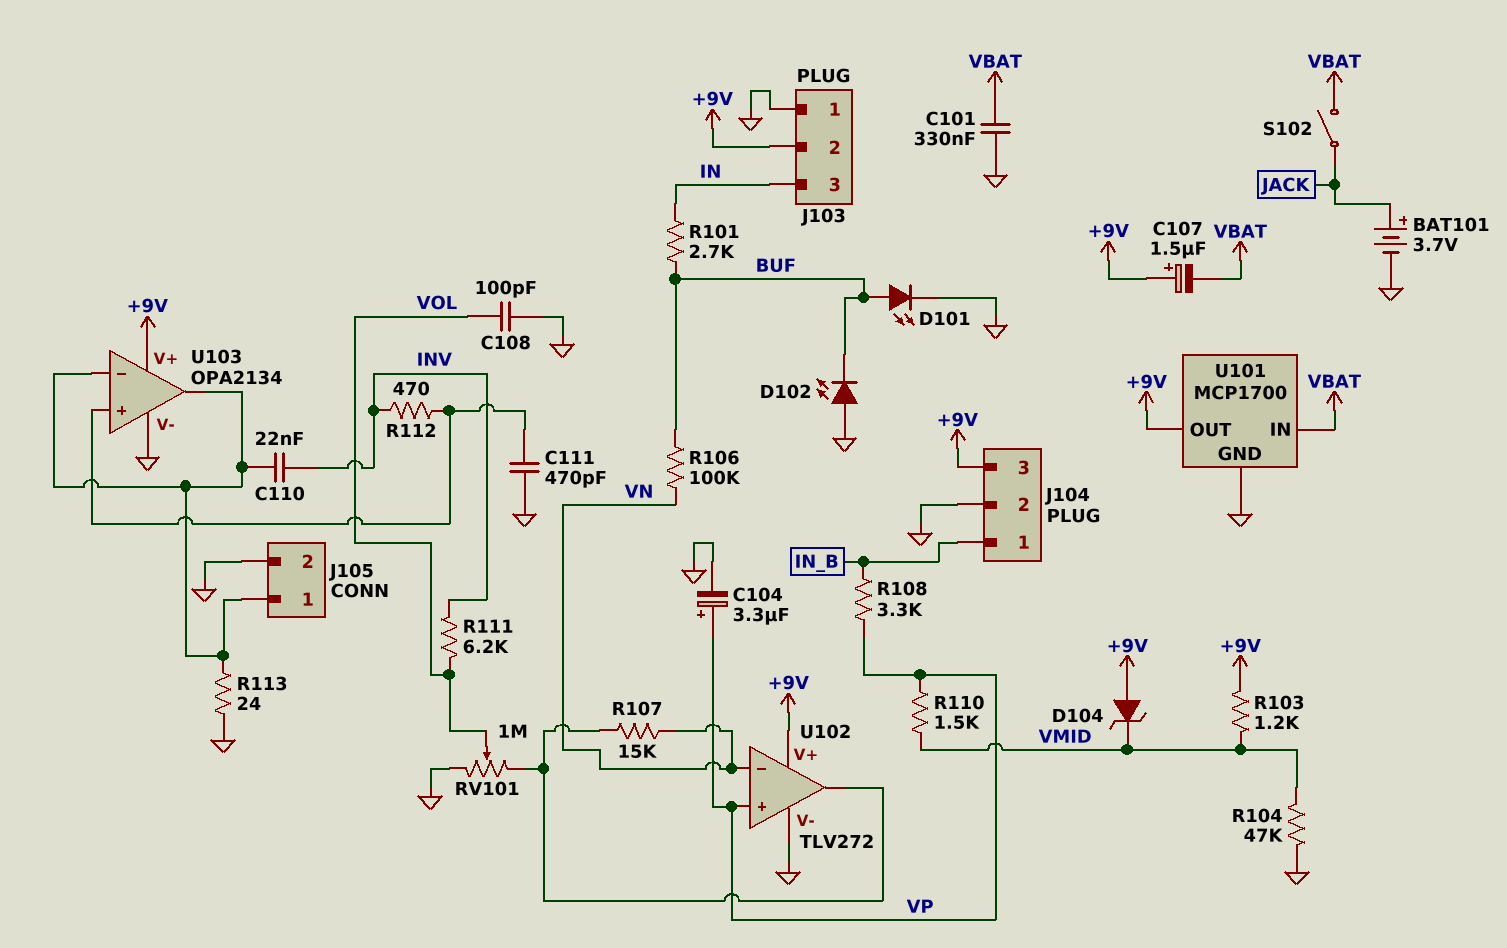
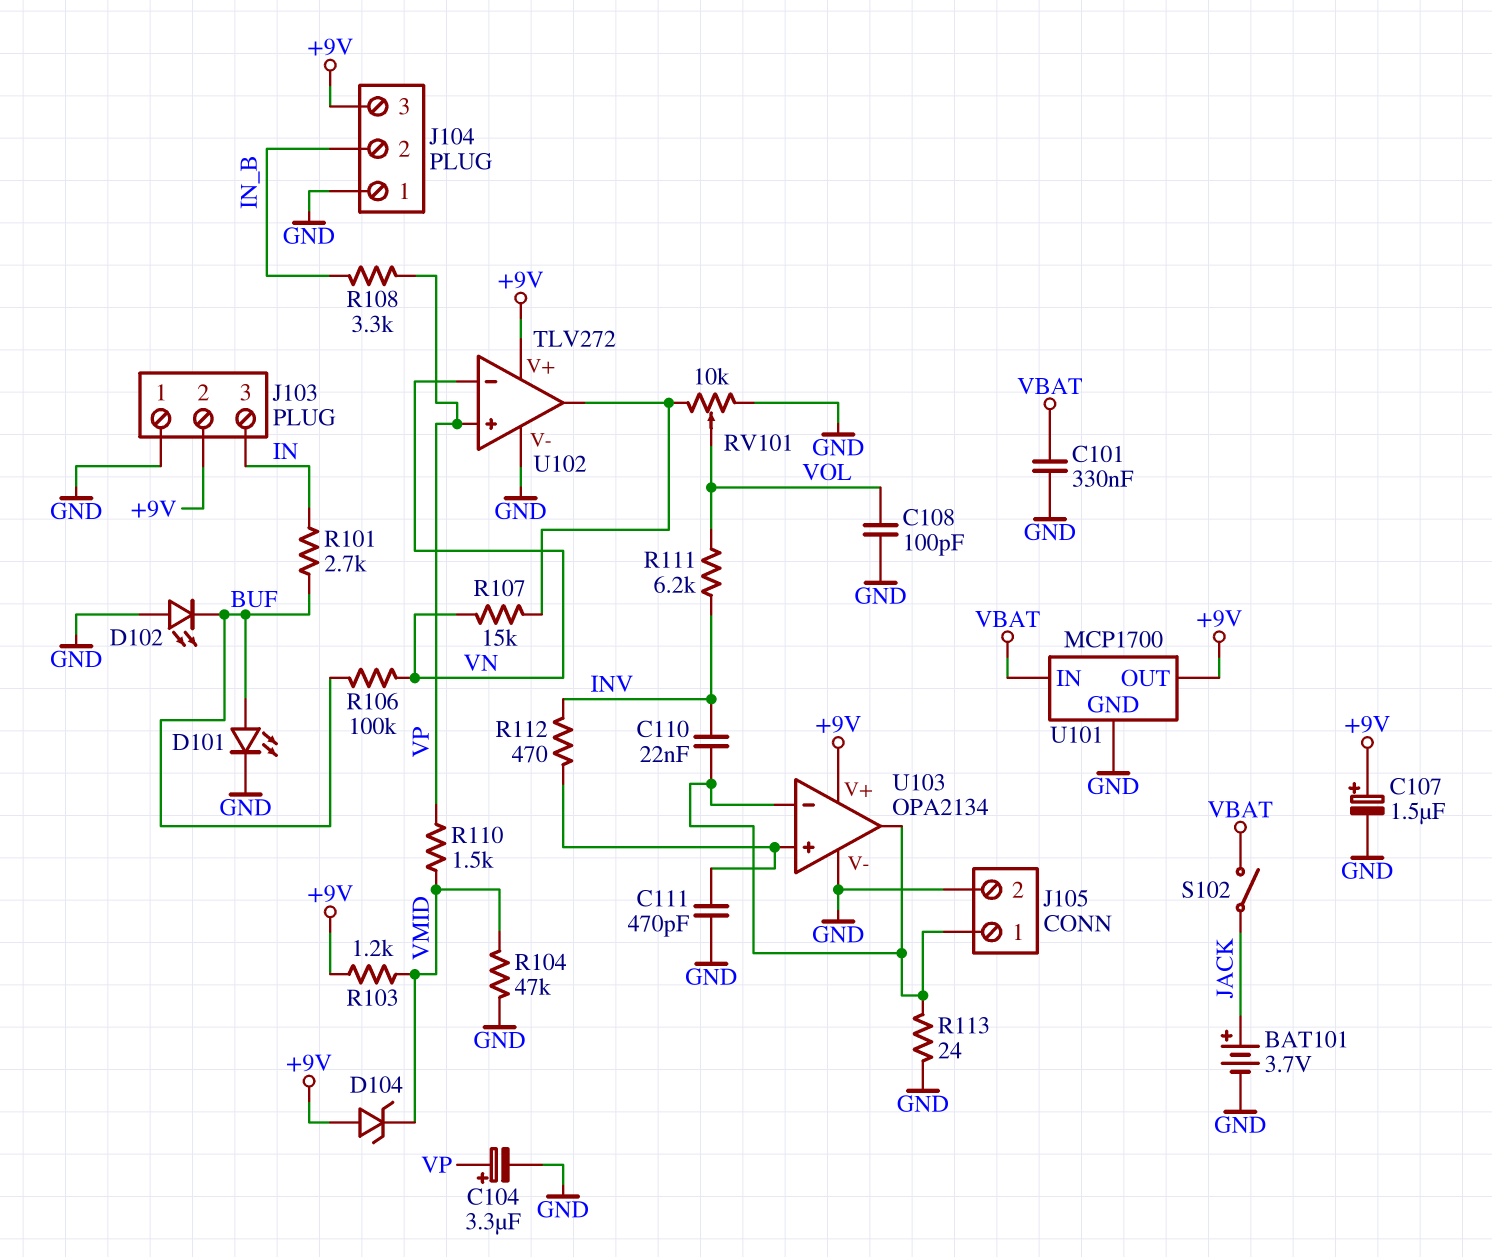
C107: 1.5uF (plus +9V, minus VBAT) -> 1.5uF (plus +9V, minus GND)
J104 pin 1: IN_B -> GND
J104 pin 2: GND -> IN_B
RV101: 1M (GND, U102/out, wiper VOL) -> 10k (GND, U102/out, wiper VOL)

